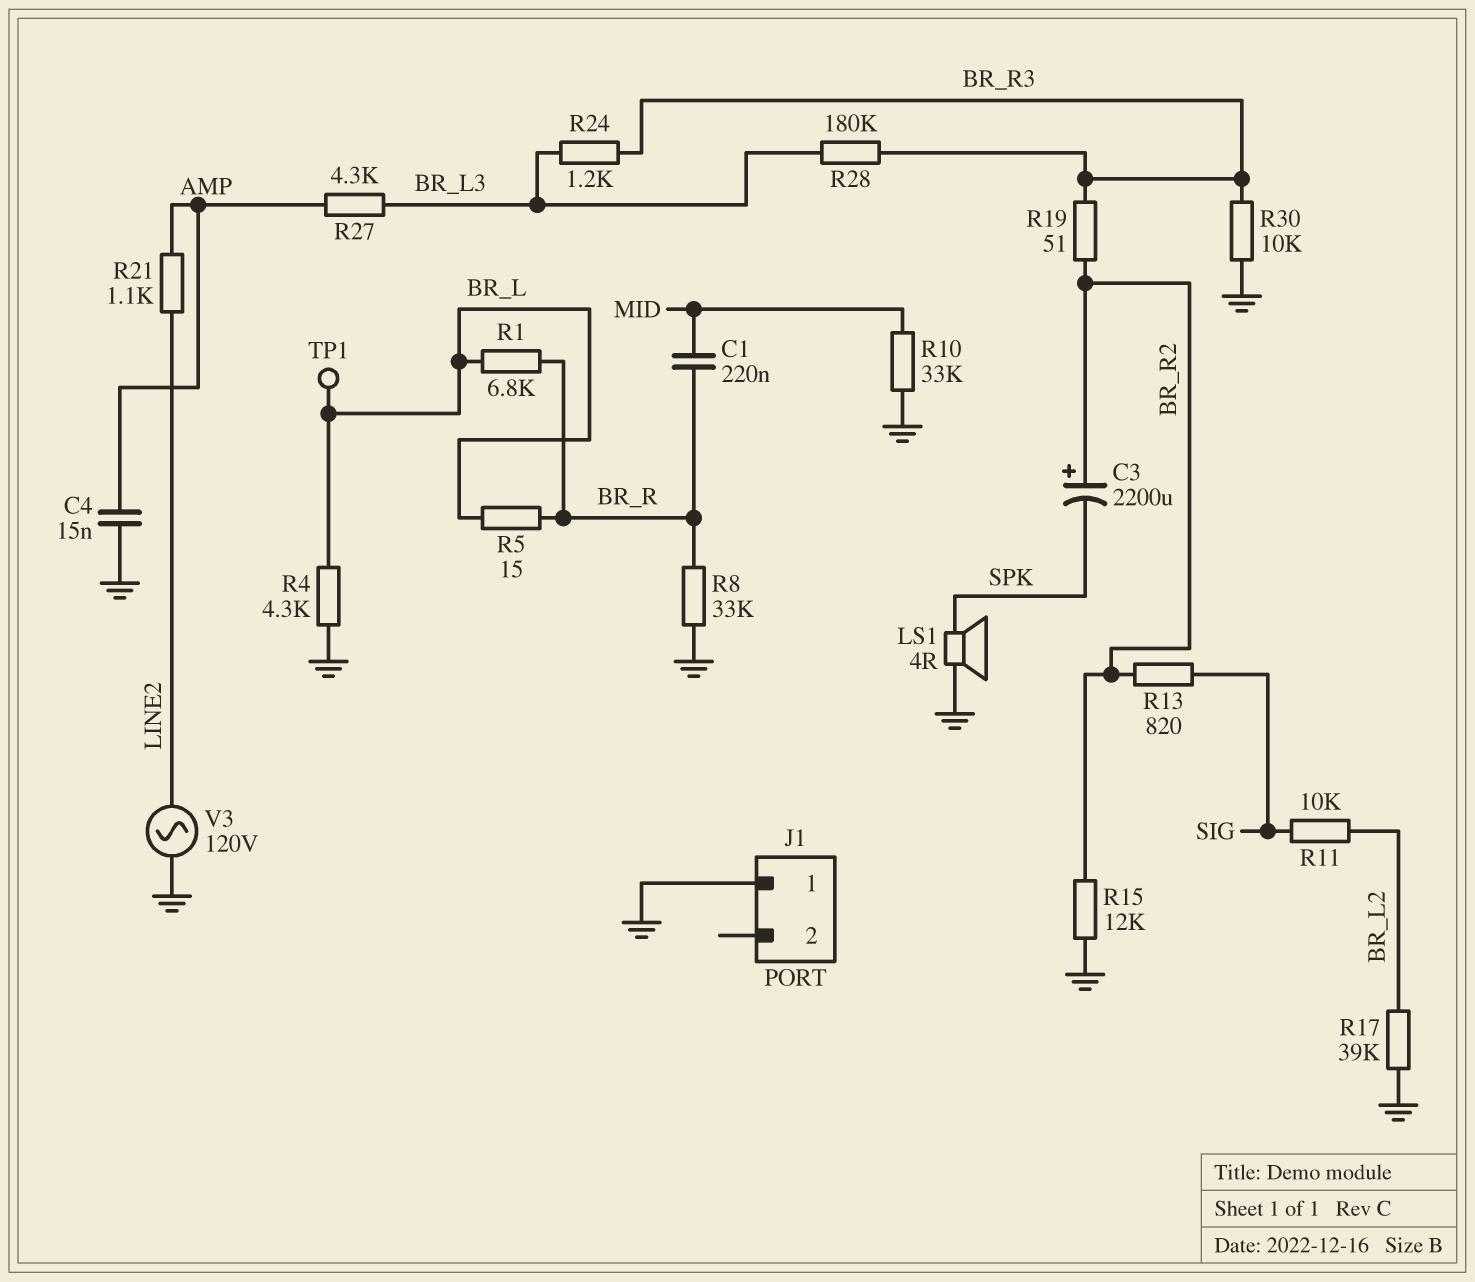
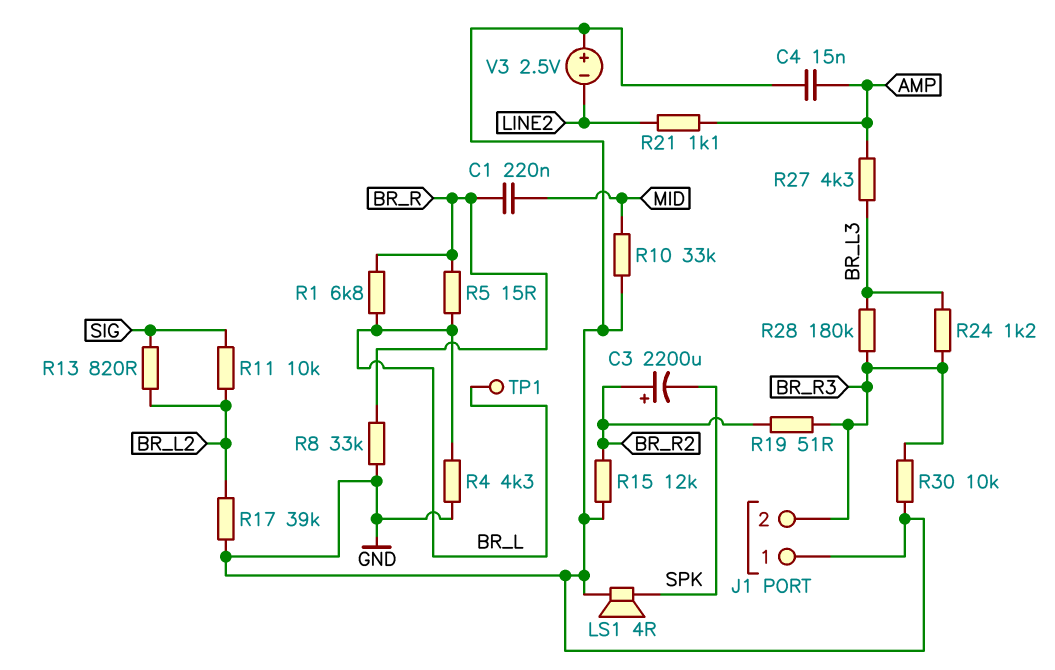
J1 pin 2: none -> BR_R3
R13: 820 (BR_R2, SIG) -> 820 (BR_L2, SIG)
V3: AC 120V (GND, LINE2) -> 2.5V (plus GND, minus LINE2)

